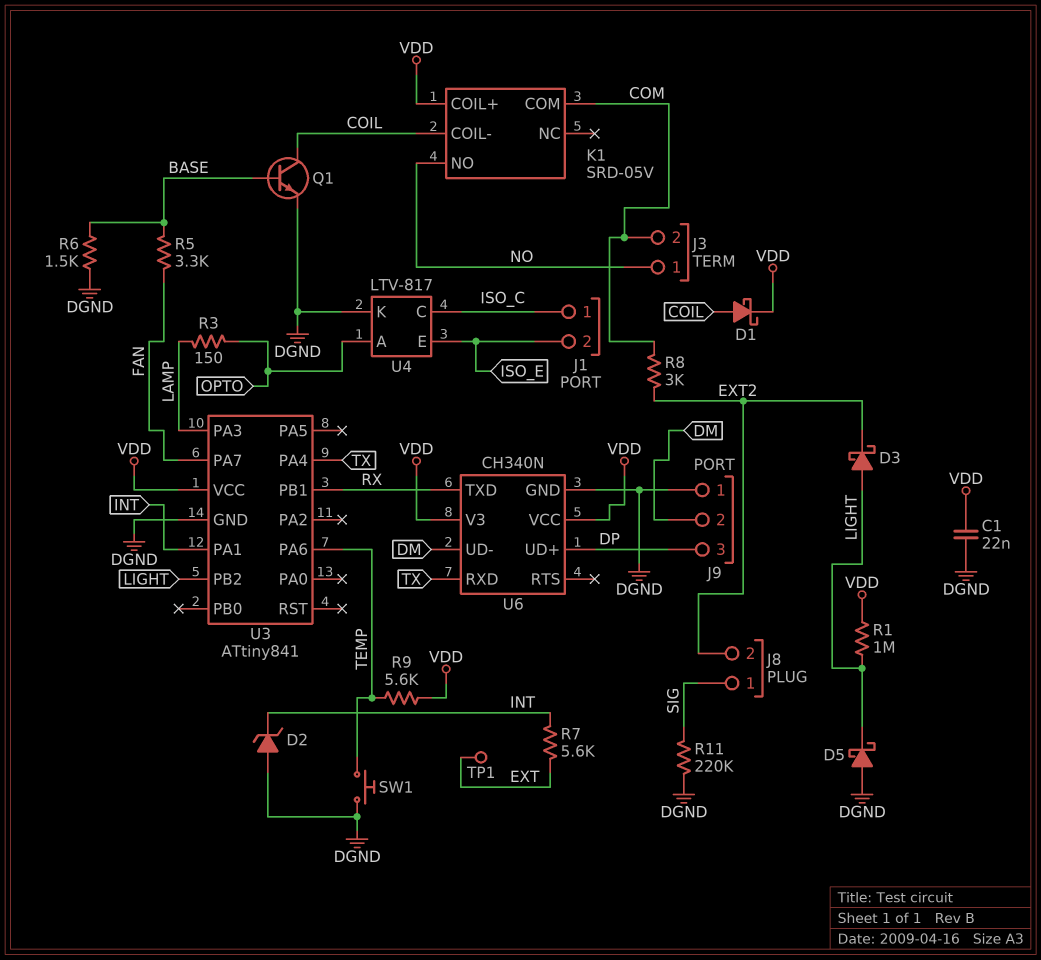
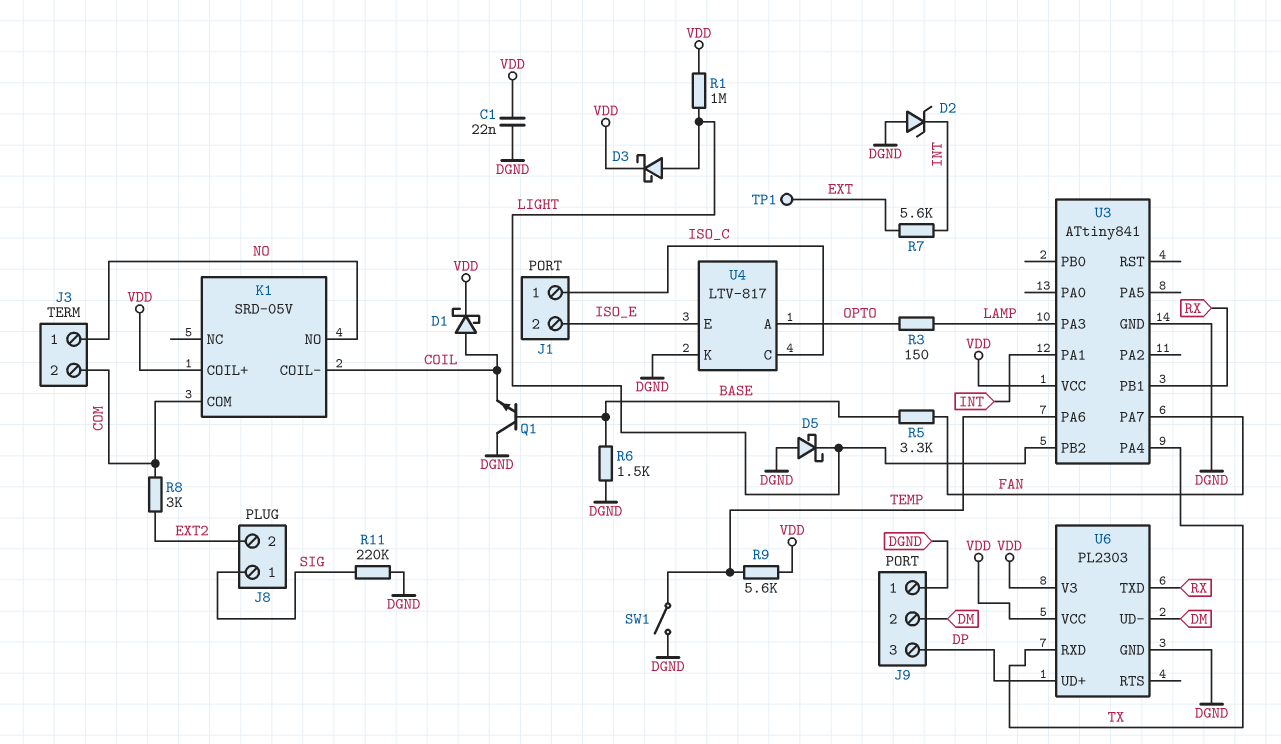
D3: schottky (A LIGHT, K EXT2) -> schottky (A LIGHT, K VDD)
Q1: NPN (B BASE, C COIL, E DGND) -> NPN (B BASE, C DGND, E COIL)
SW1: button (DGND, TEMP) -> switch (DGND, TEMP)
U6: CH340N -> PL2303

